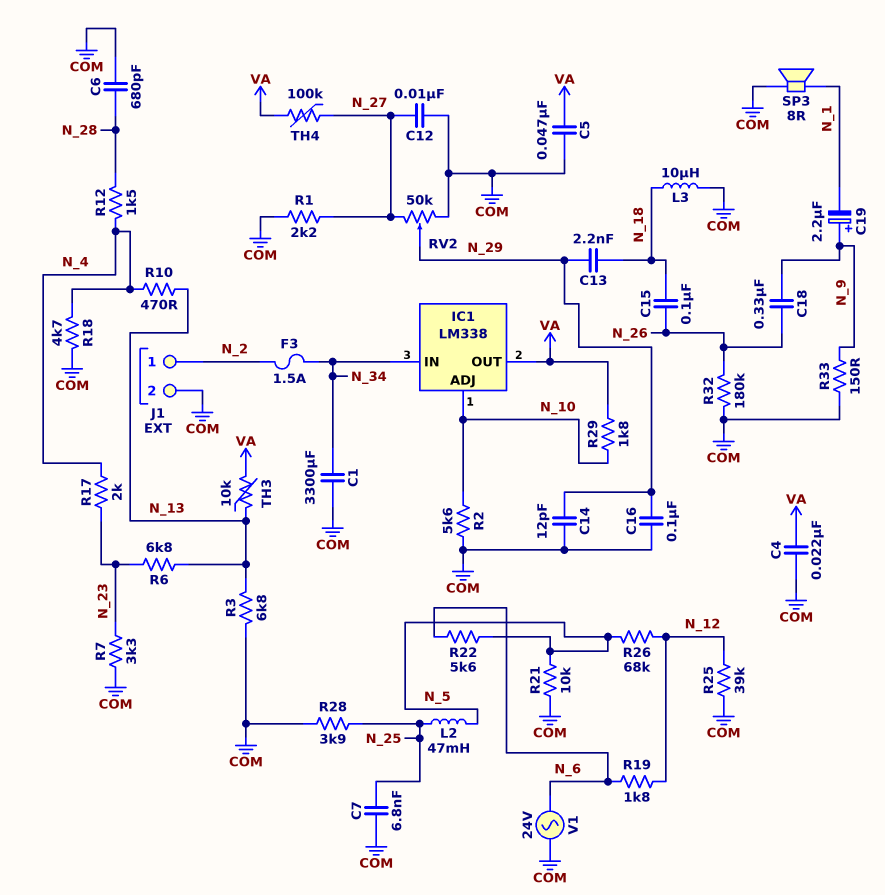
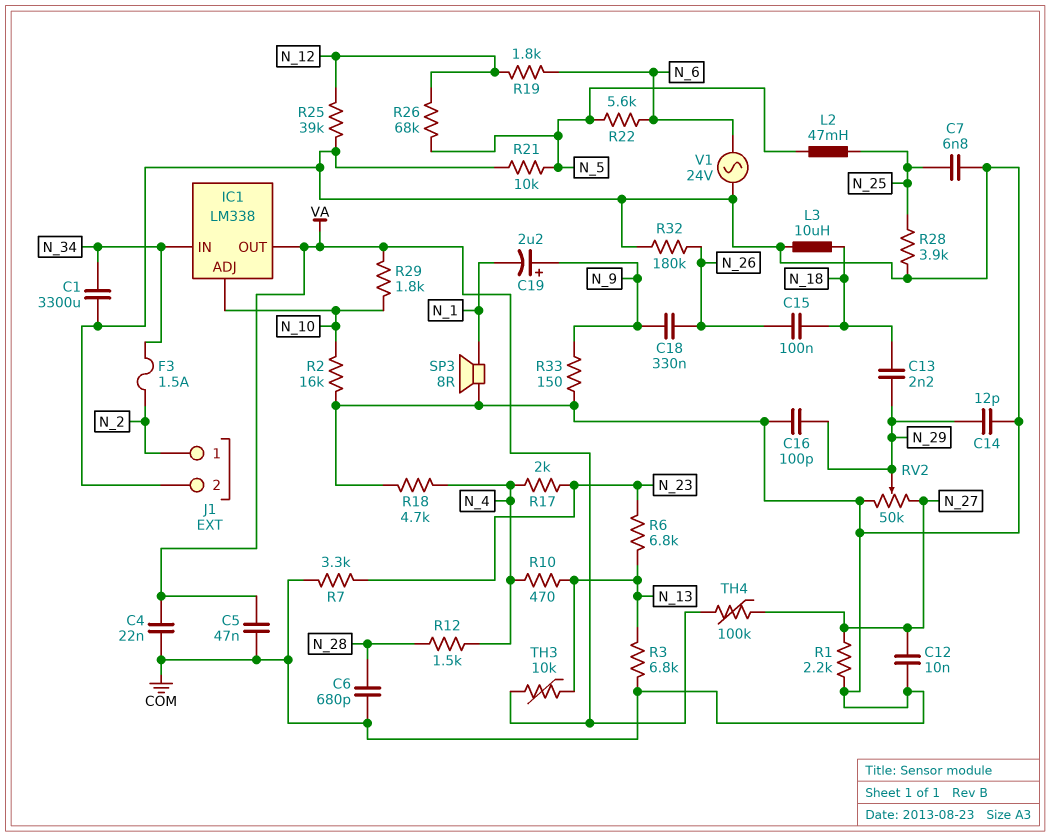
C16: 100nF (COM, N_29) -> 100pF (COM, N_29)
R2: 5.6k (COM, N_10) -> 16k (COM, N_10)

